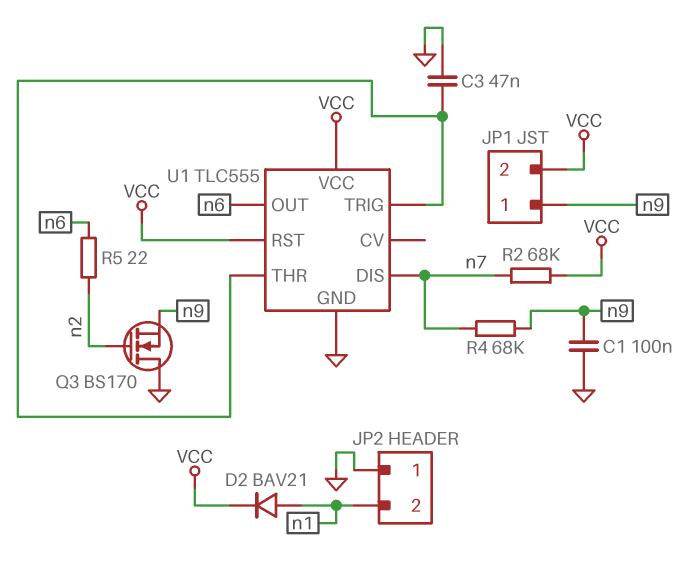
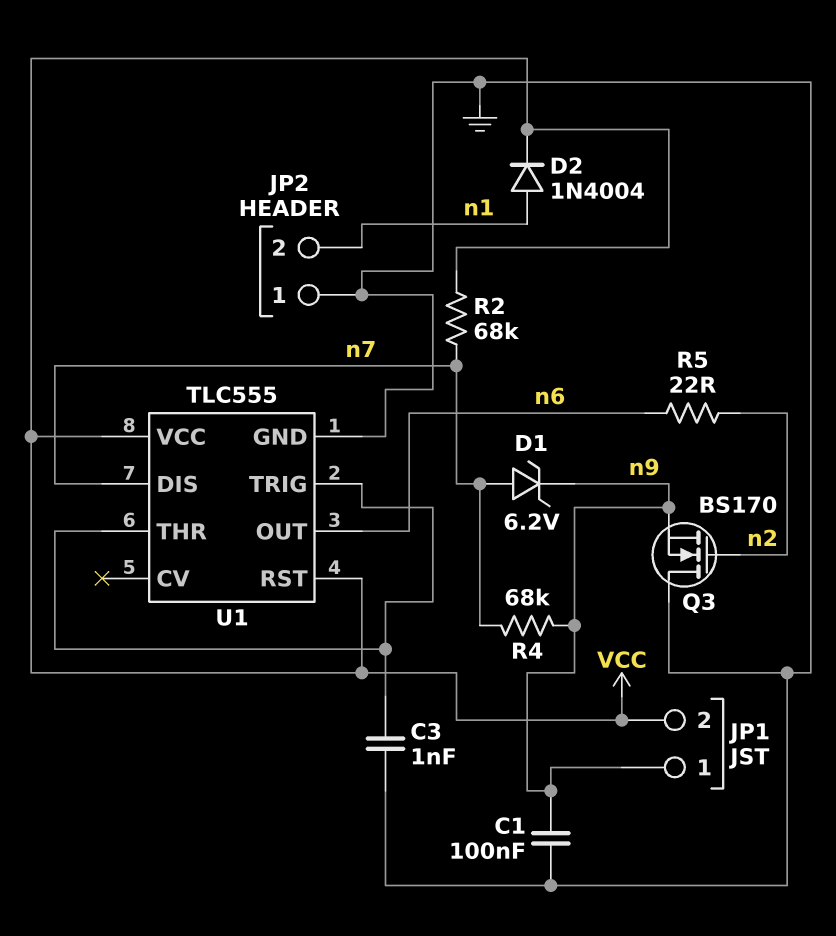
C3: 47nF (GND, U1/THR) -> 1nF (GND, U1/THR)
D1: none -> zener 6.2V (A n7, K n9)
D2: diode BAV21 (A n1, K VCC) -> diode 1N4004 (A n1, K VCC)

